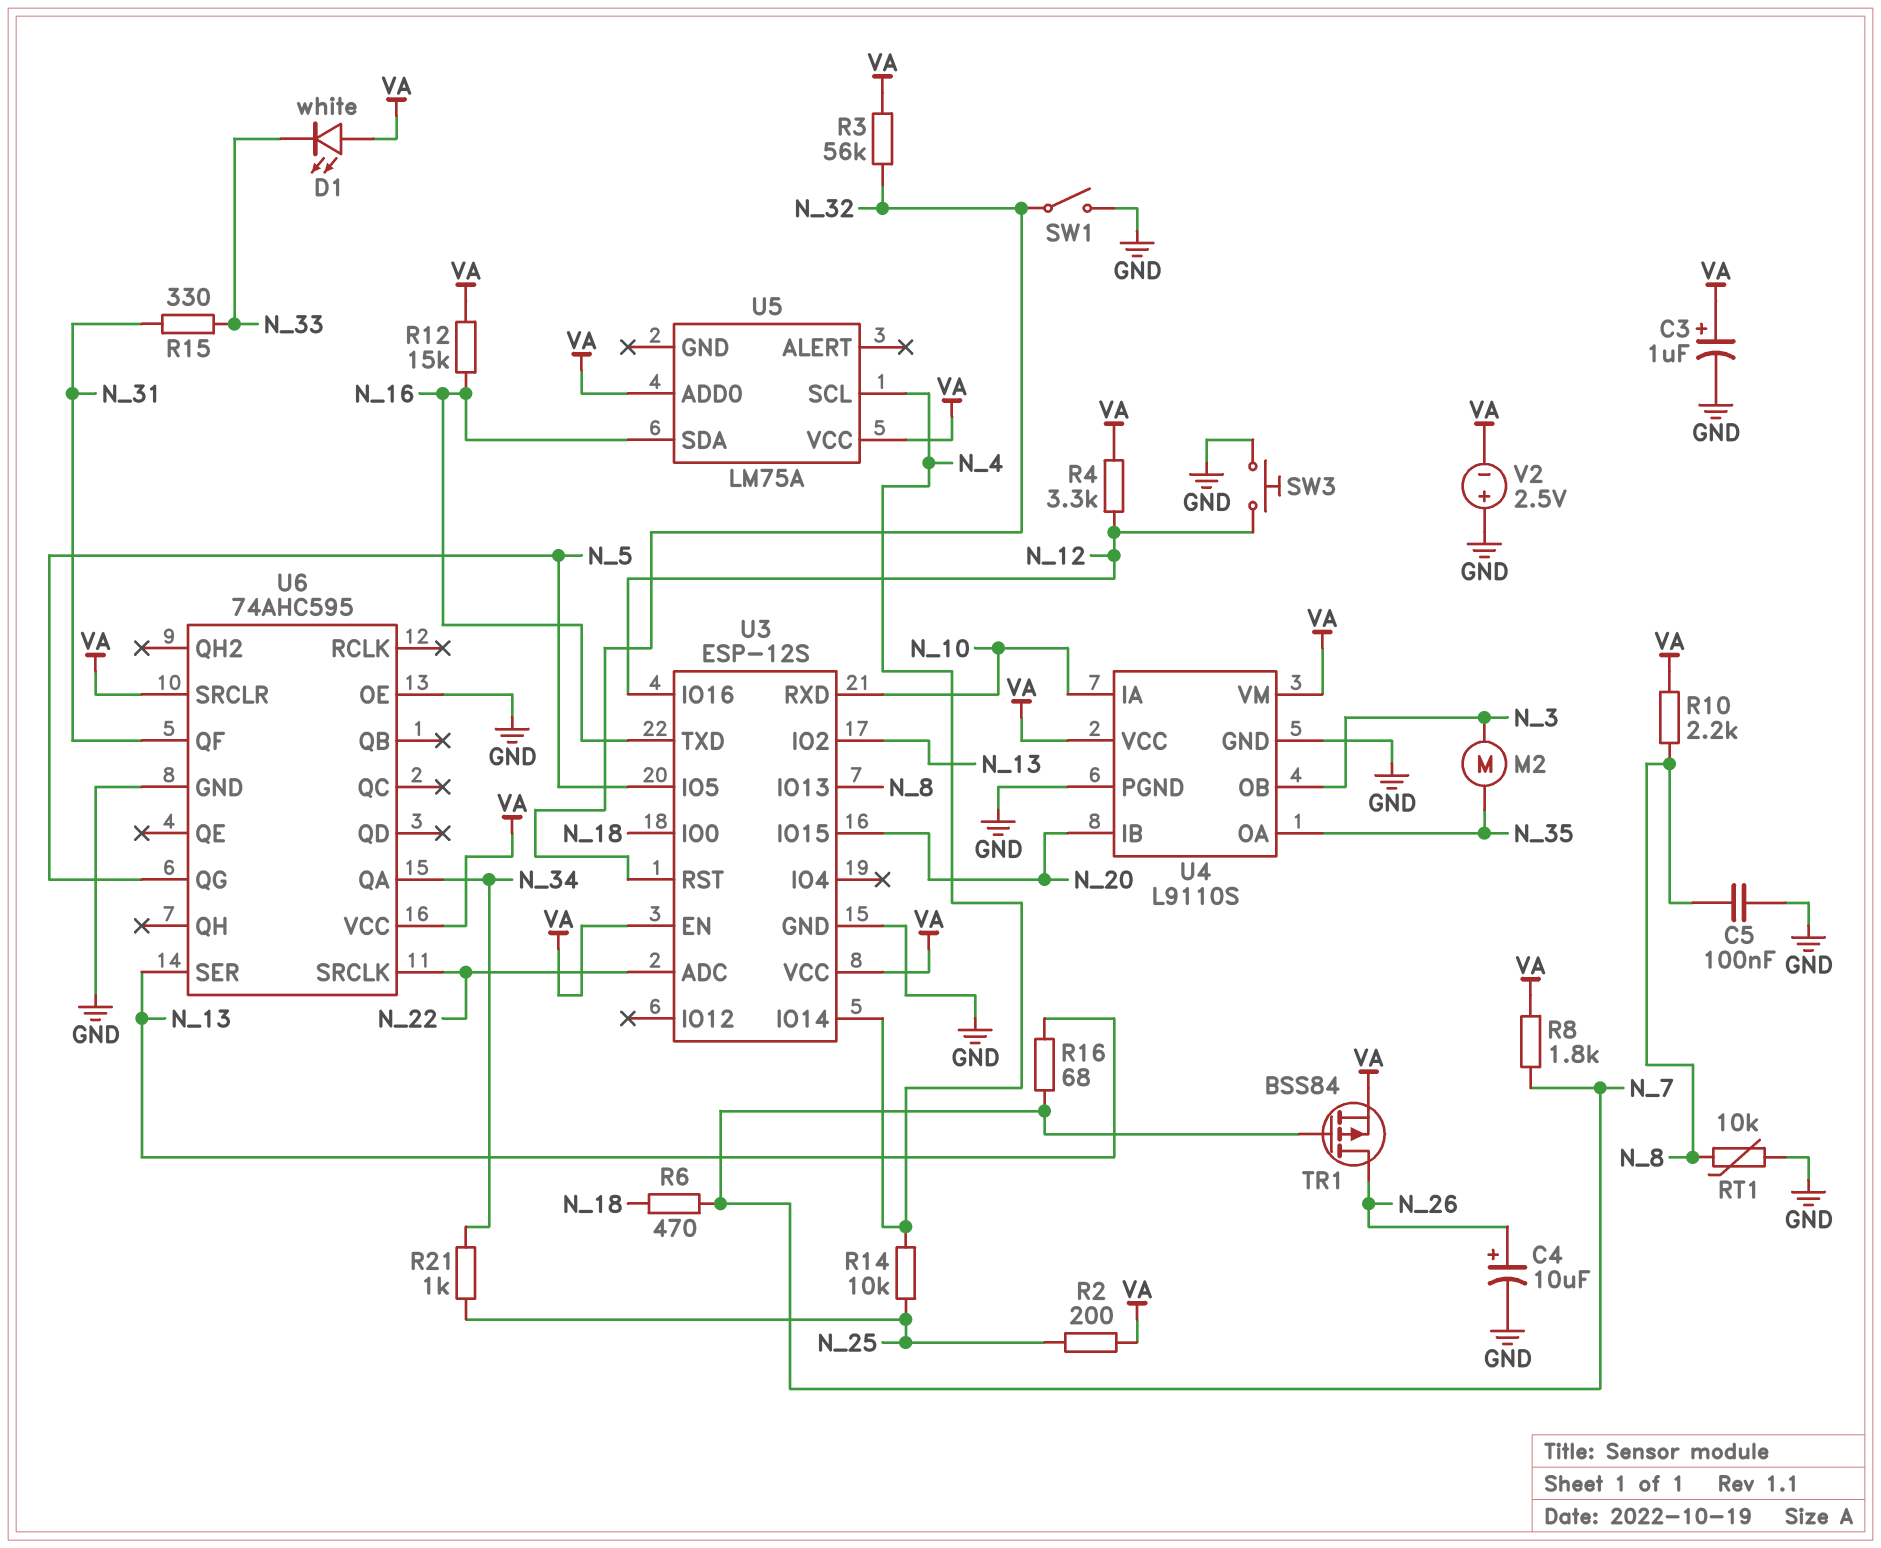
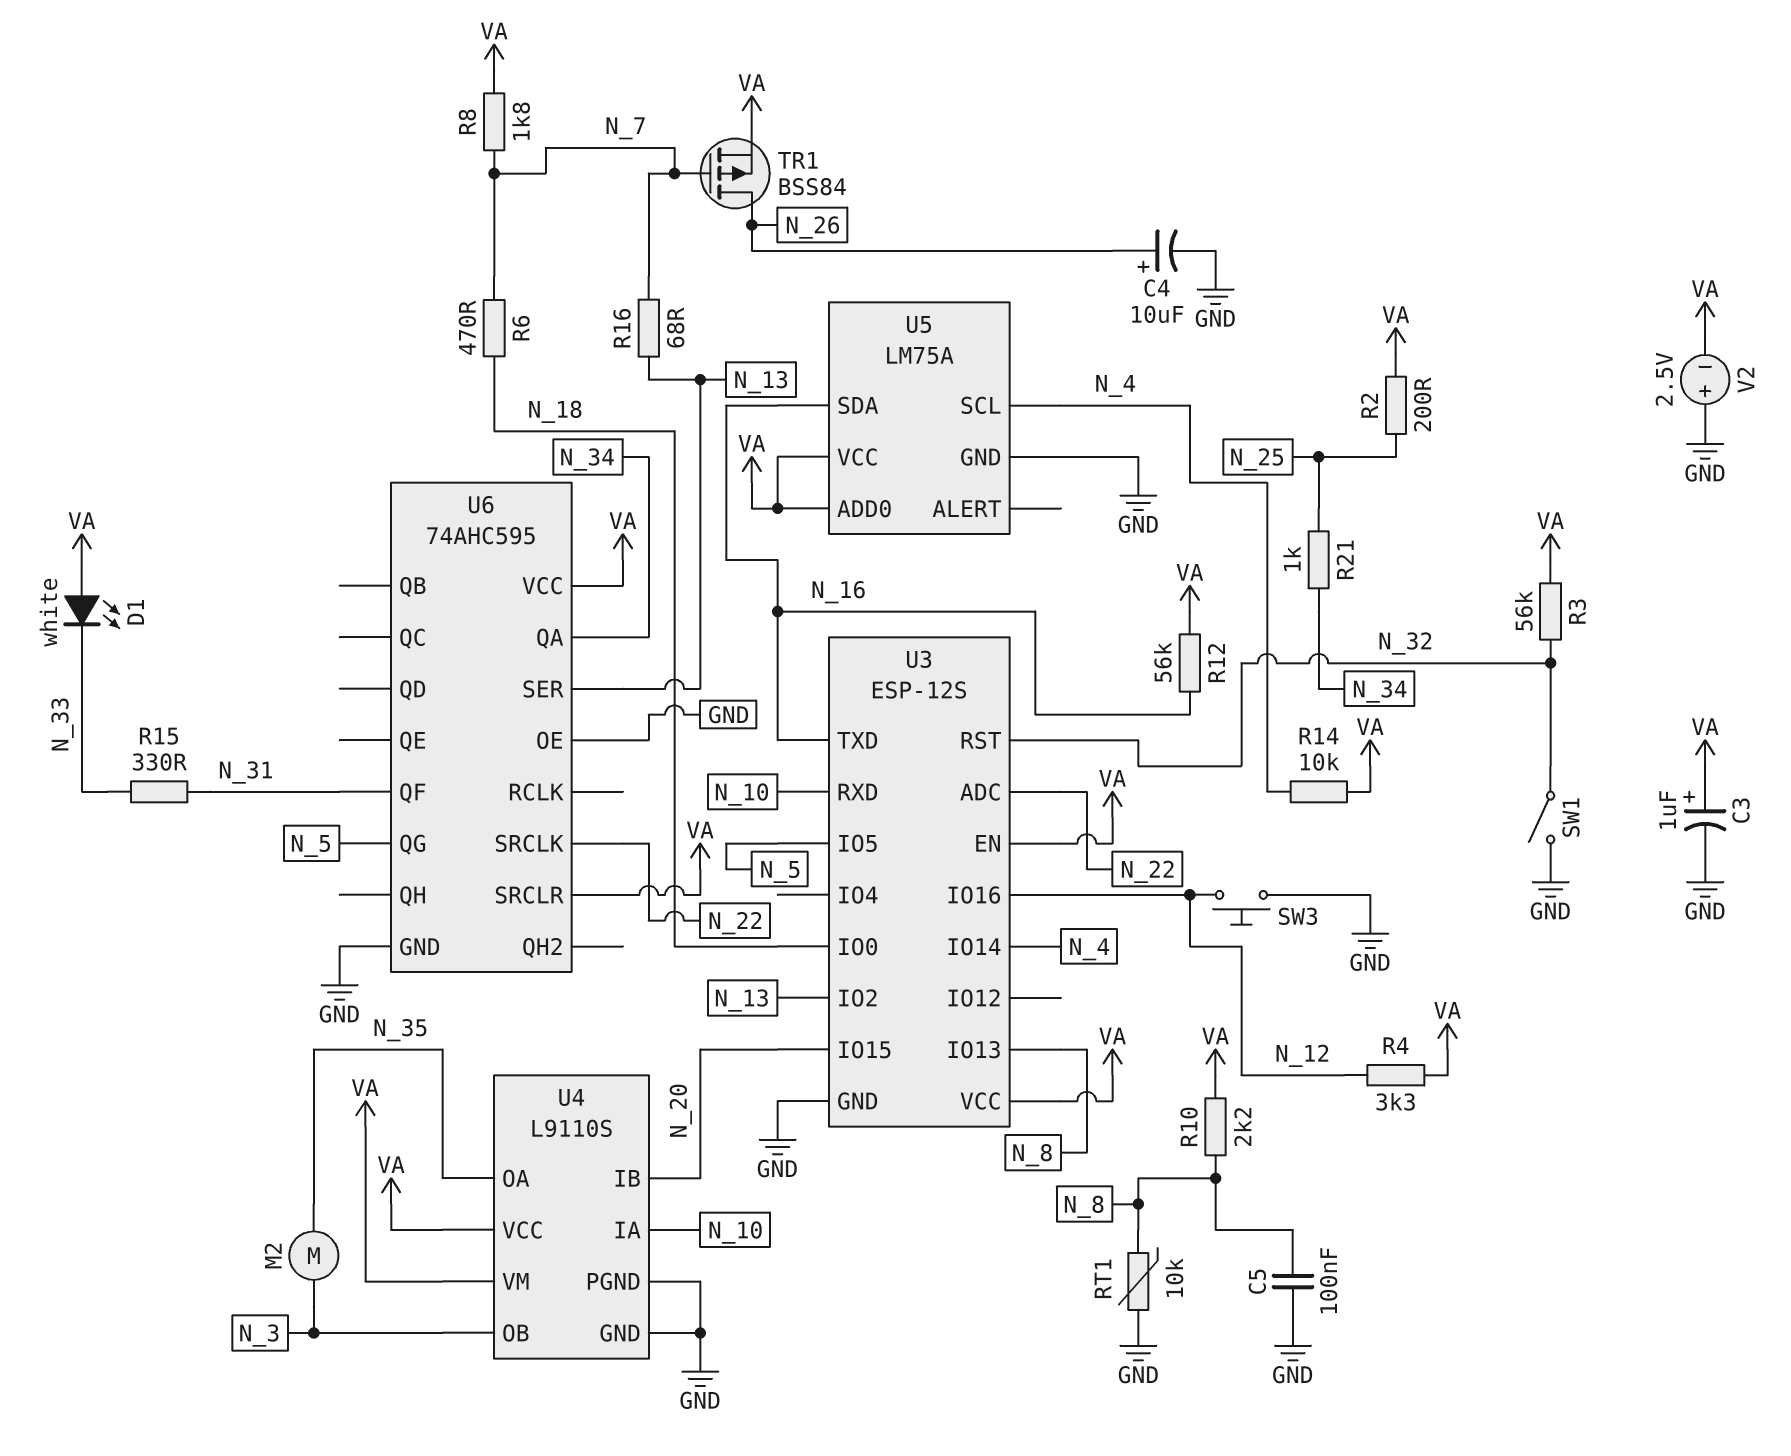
R12: 15k (N_16, VA) -> 56k (N_16, VA)
R14: 10k (N_4, N_25) -> 10k (N_4, VA)
U5 pin GND: none -> GND

